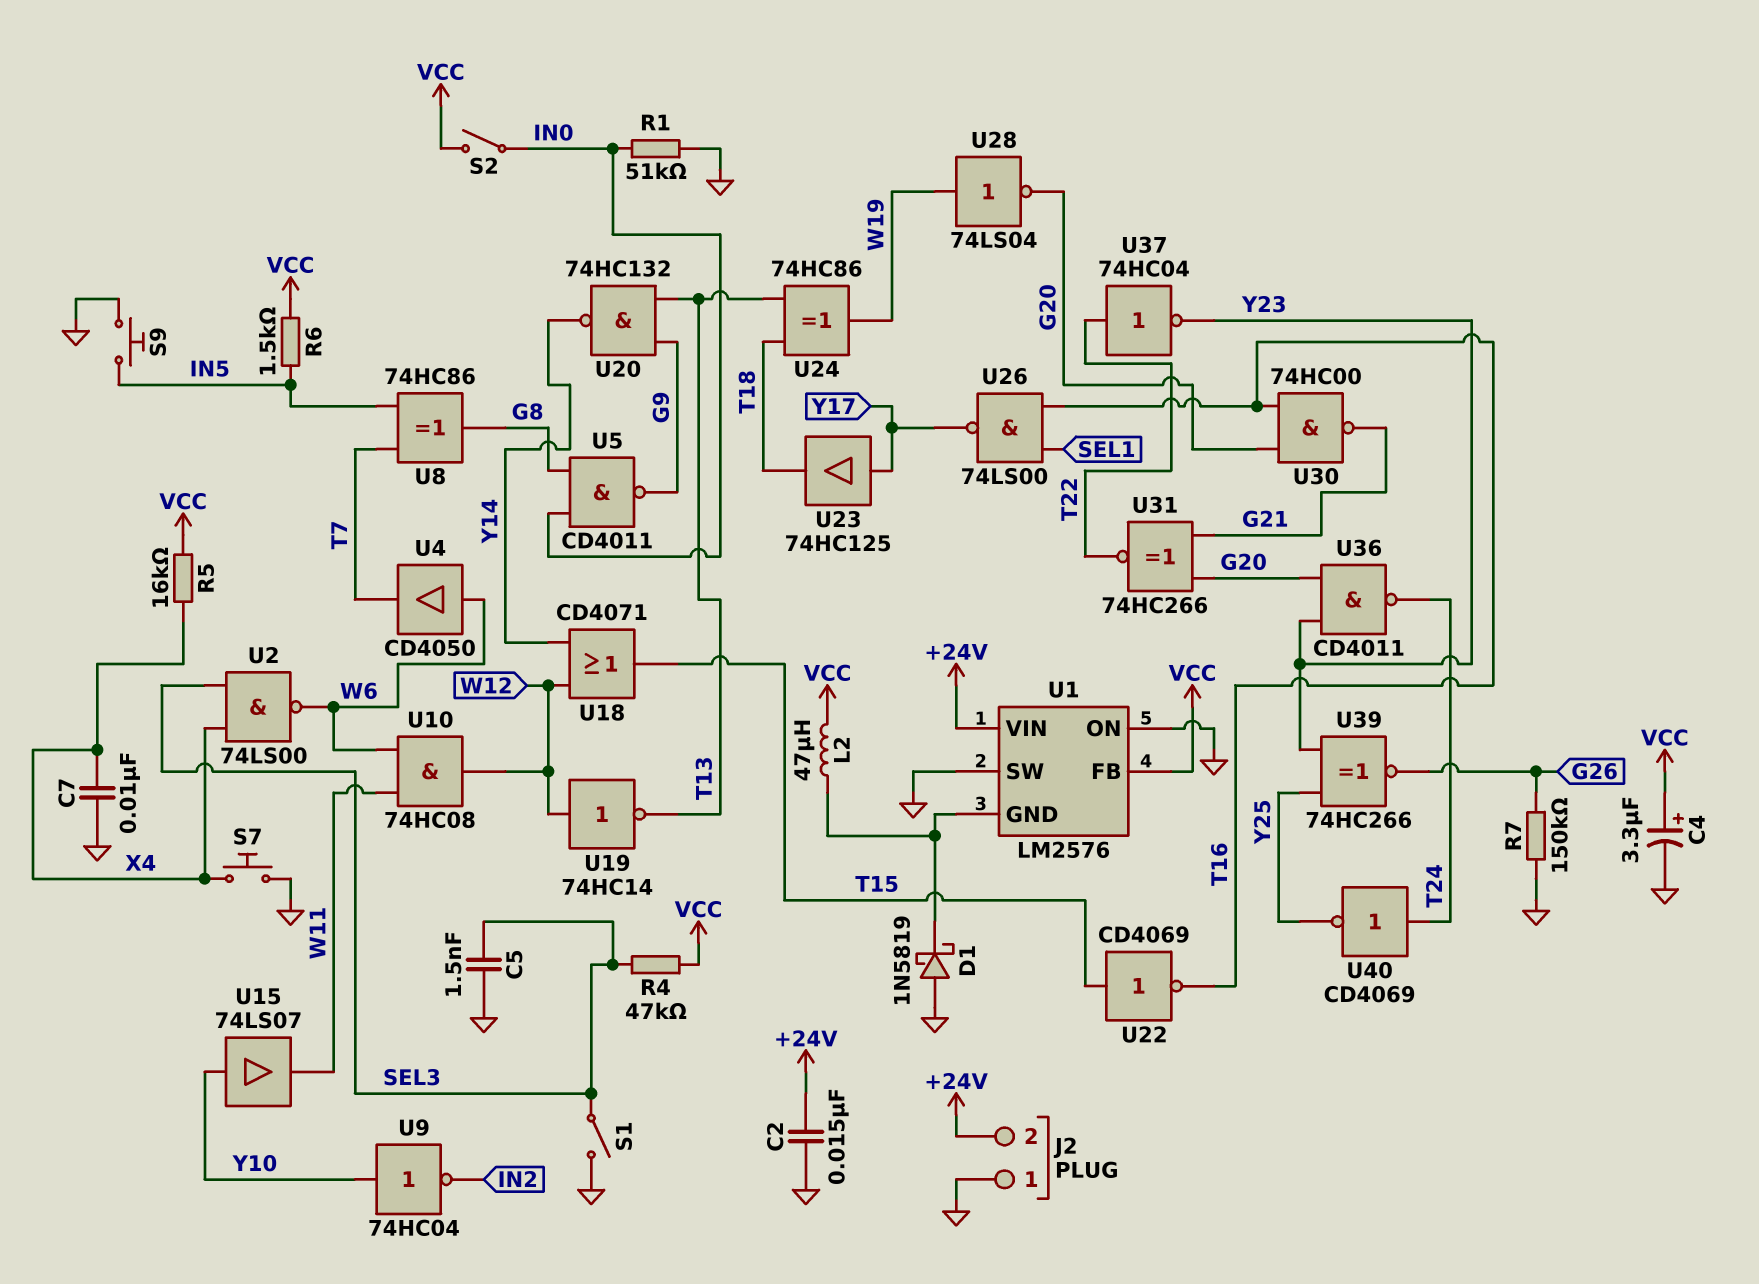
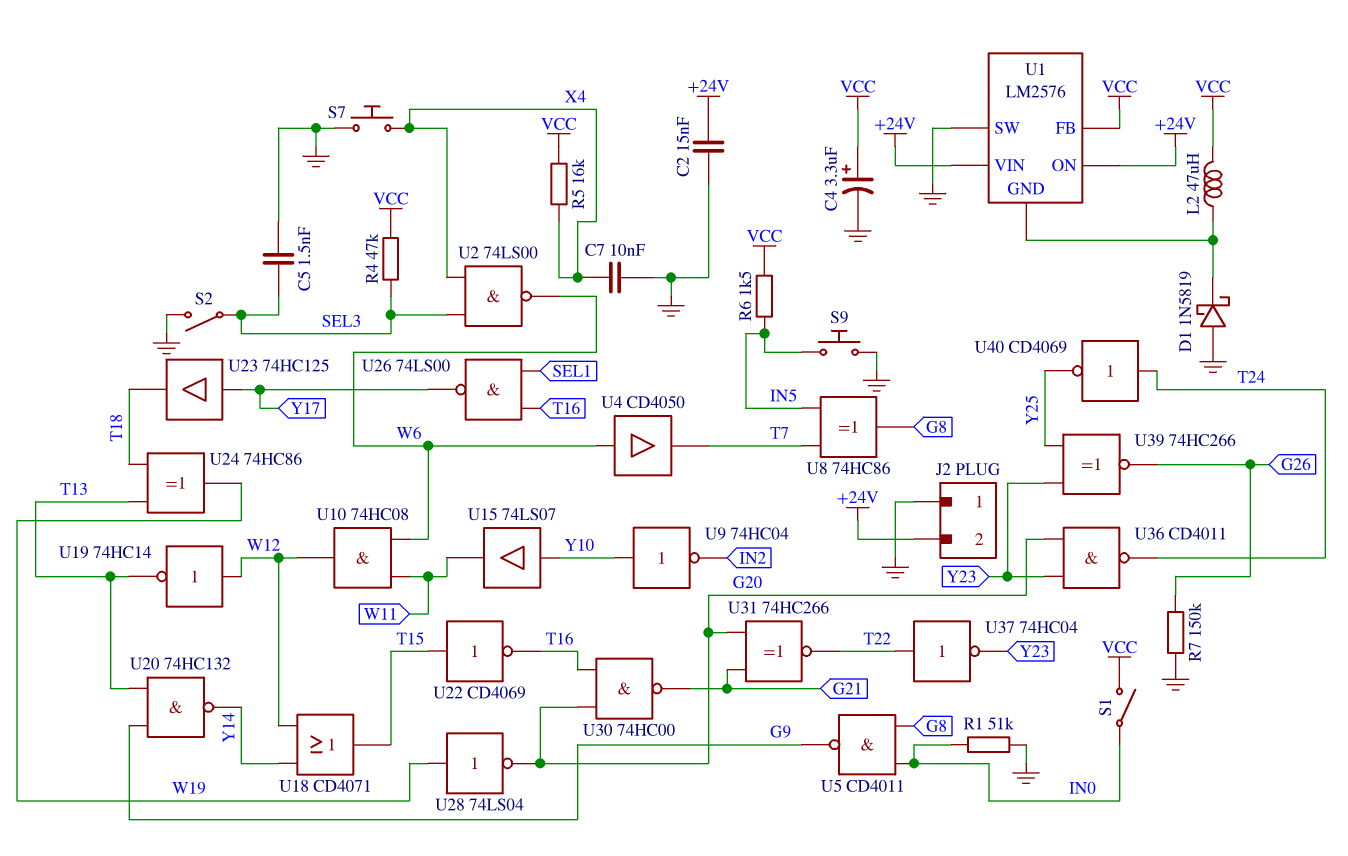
S1: switch (GND, SEL3) -> switch (IN0, VCC)
S2: switch (IN0, VCC) -> switch (GND, SEL3)
U1 pin ON: GND -> +24V

